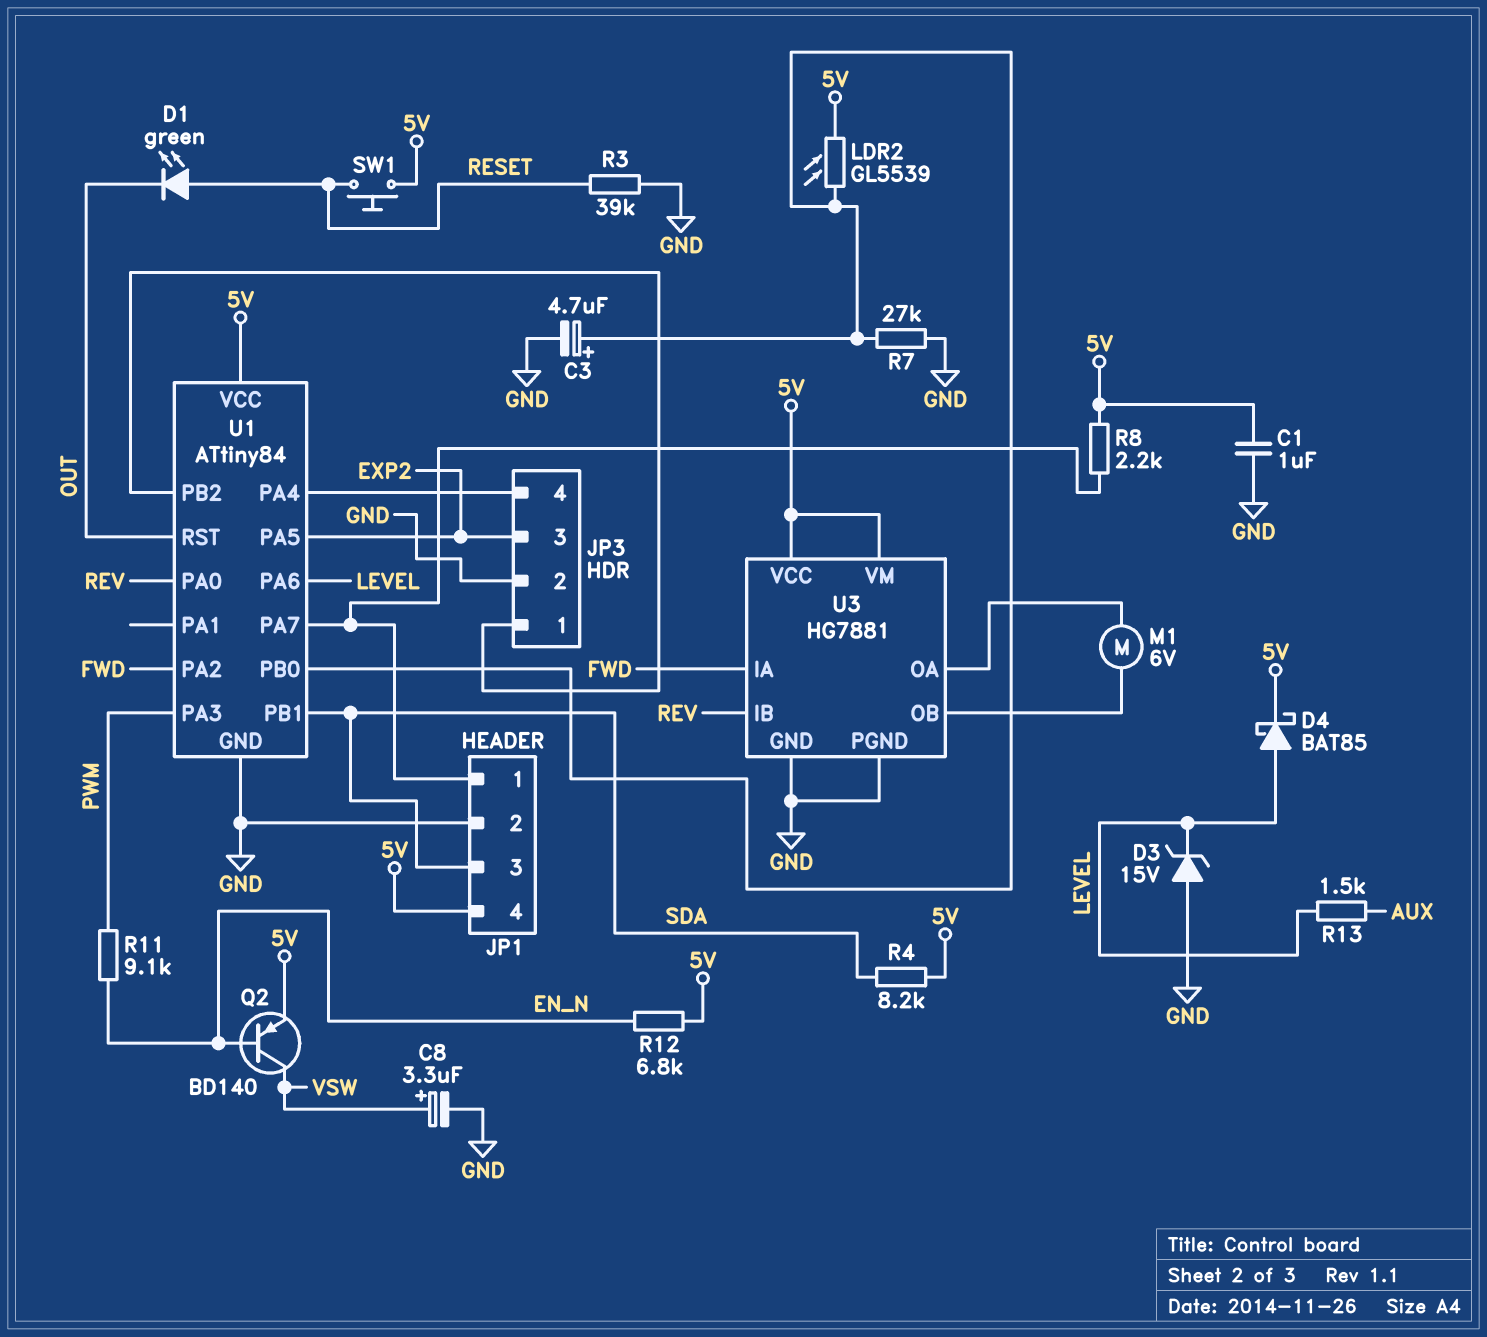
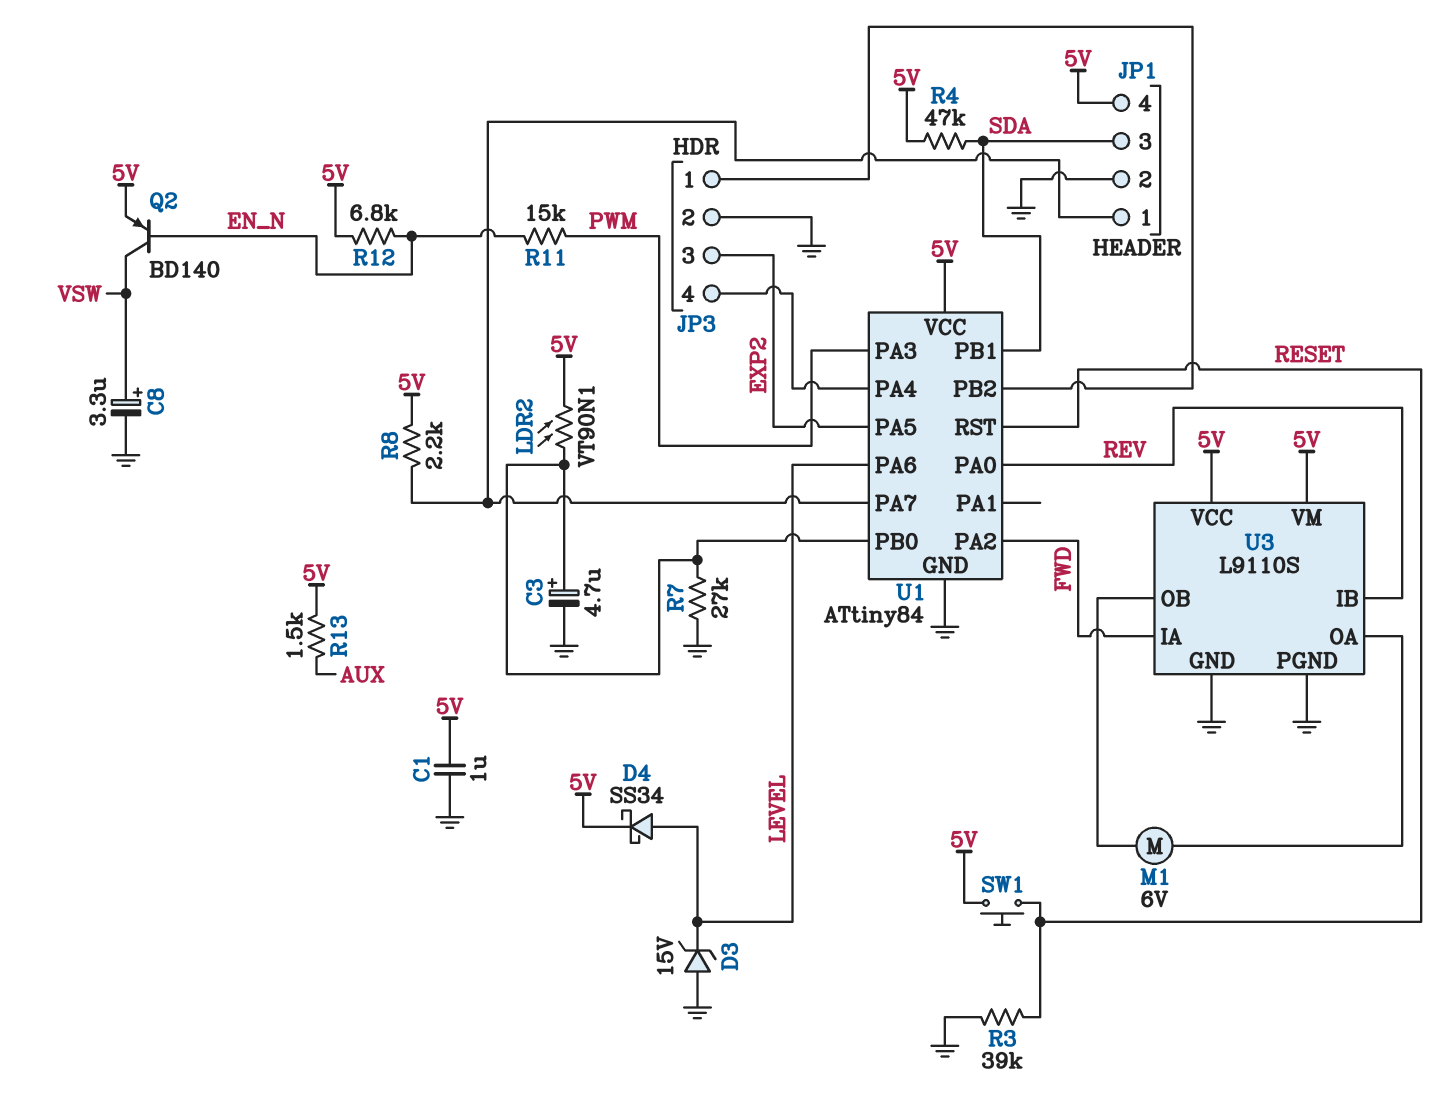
D1: LED green (A RESET, K OUT) -> none
D4: schottky BAT85 (A LEVEL, K 5V) -> schottky SS34 (A LEVEL, K 5V)
LDR2: GL5539 (5V, U1/PB0) -> VT90N1 (5V, U1/PB0)
R4: 8.2k (5V, SDA) -> 47k (5V, SDA)
R11: 9.1k (EN_N, PWM) -> 15k (EN_N, PWM)
R13: 1.5k (AUX, LEVEL) -> 1.5k (5V, AUX)
U1 pin RST: OUT -> RESET
U3: HG7881 -> L9110S

